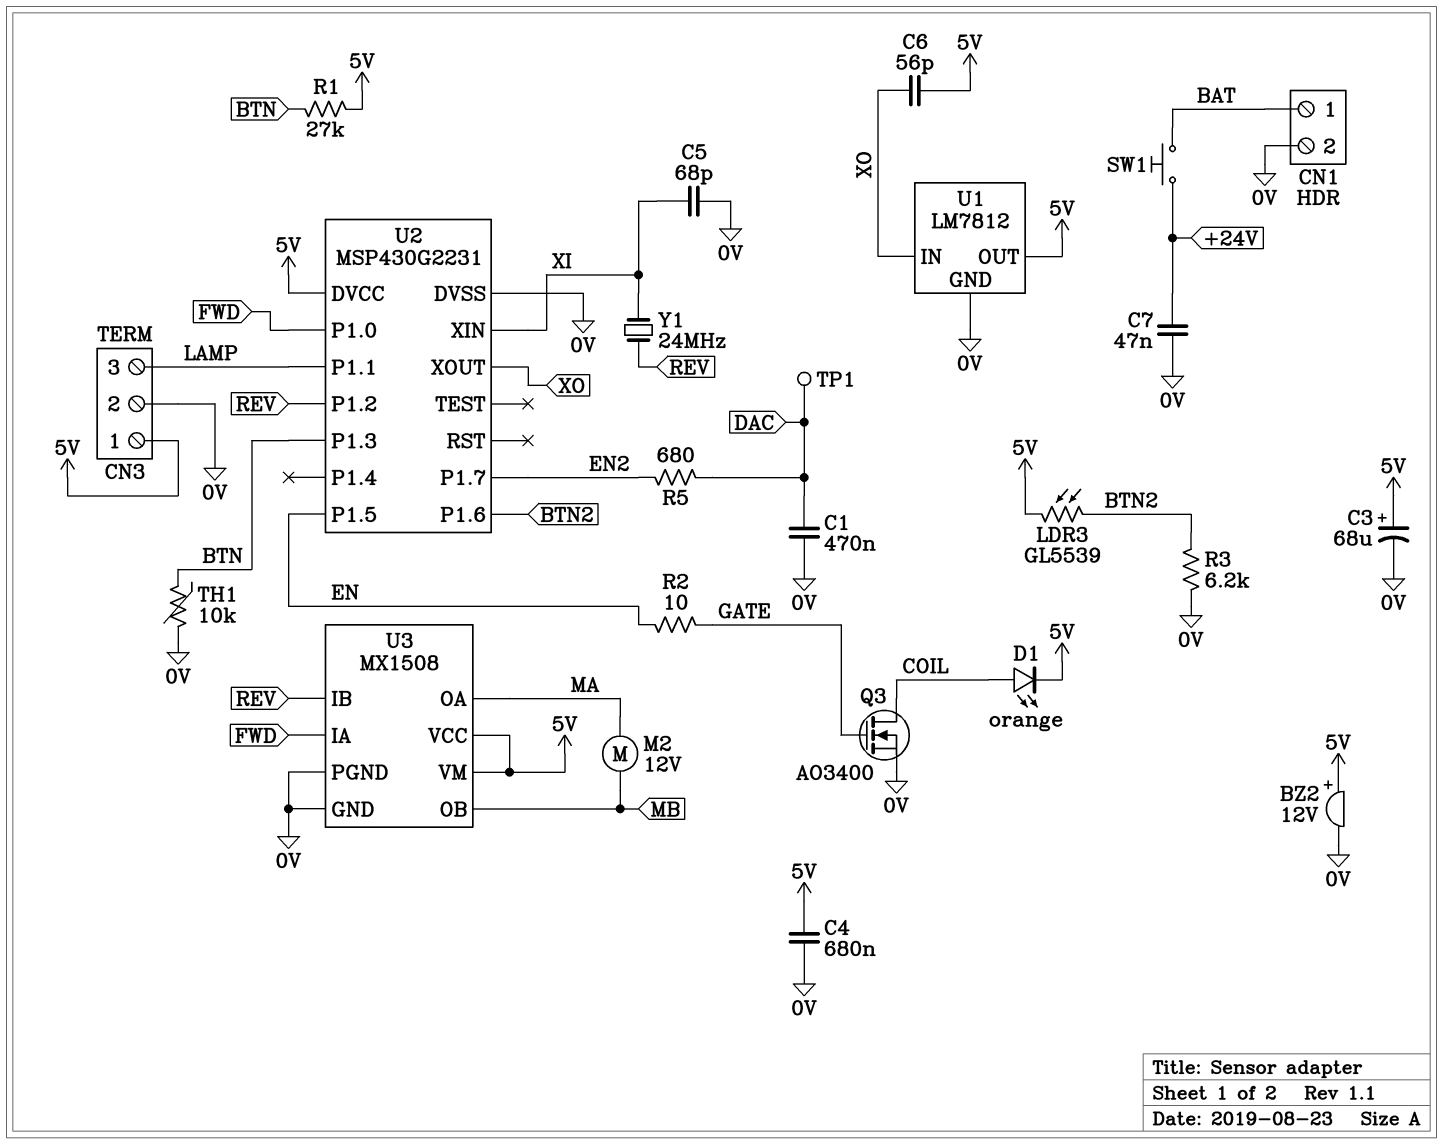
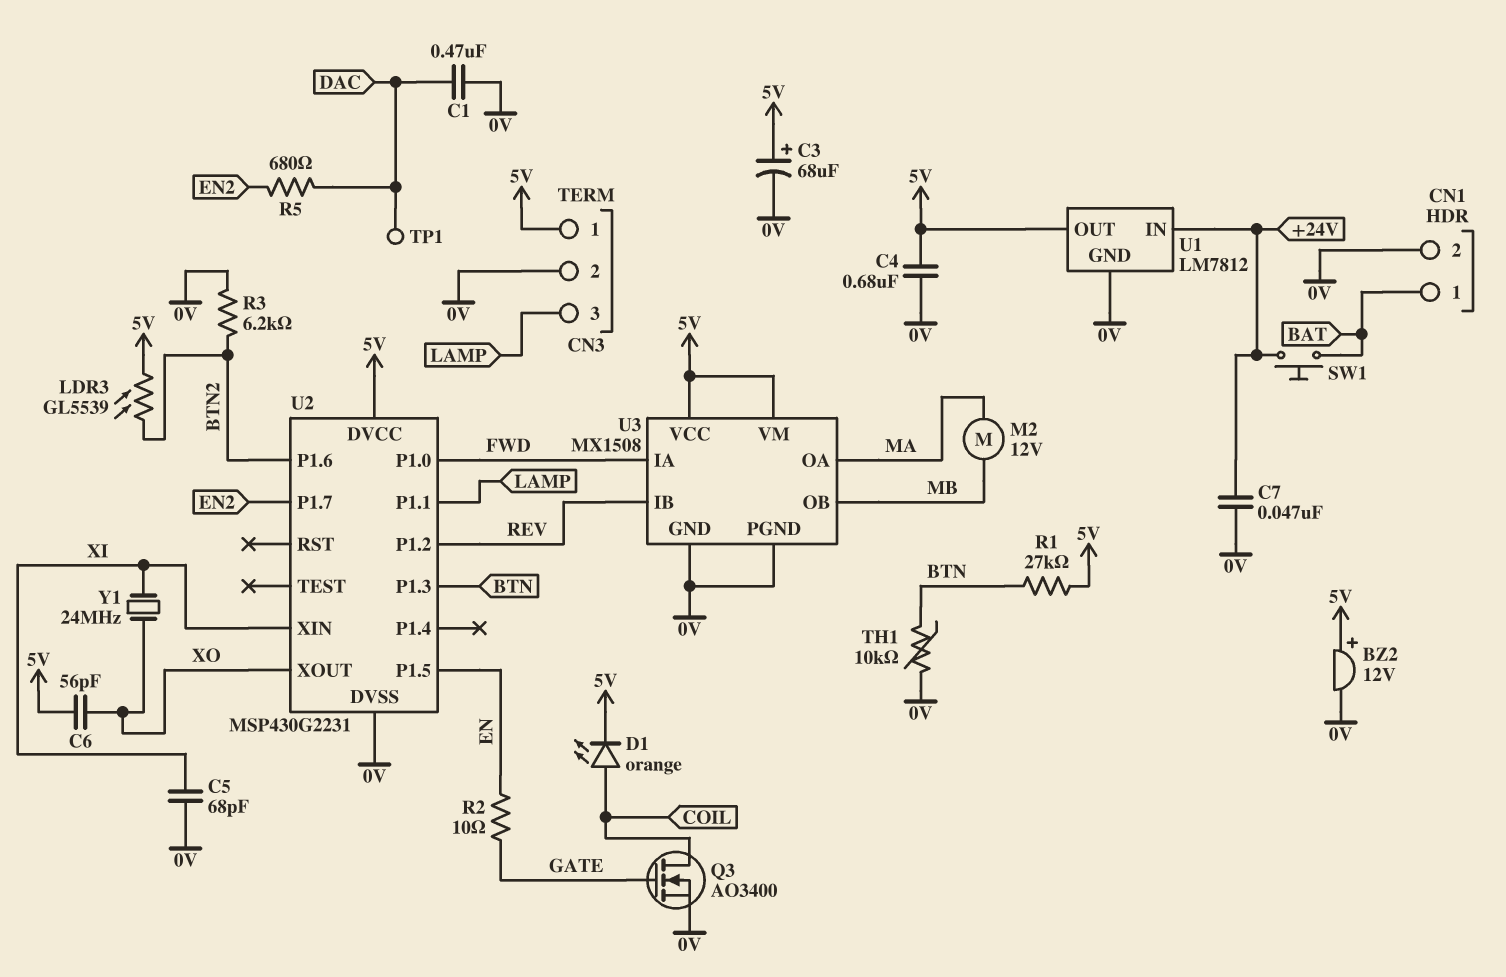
U1 pin IN: XO -> +24V
Y1: 24MHz (REV, XI) -> 24MHz (XI, XO)

